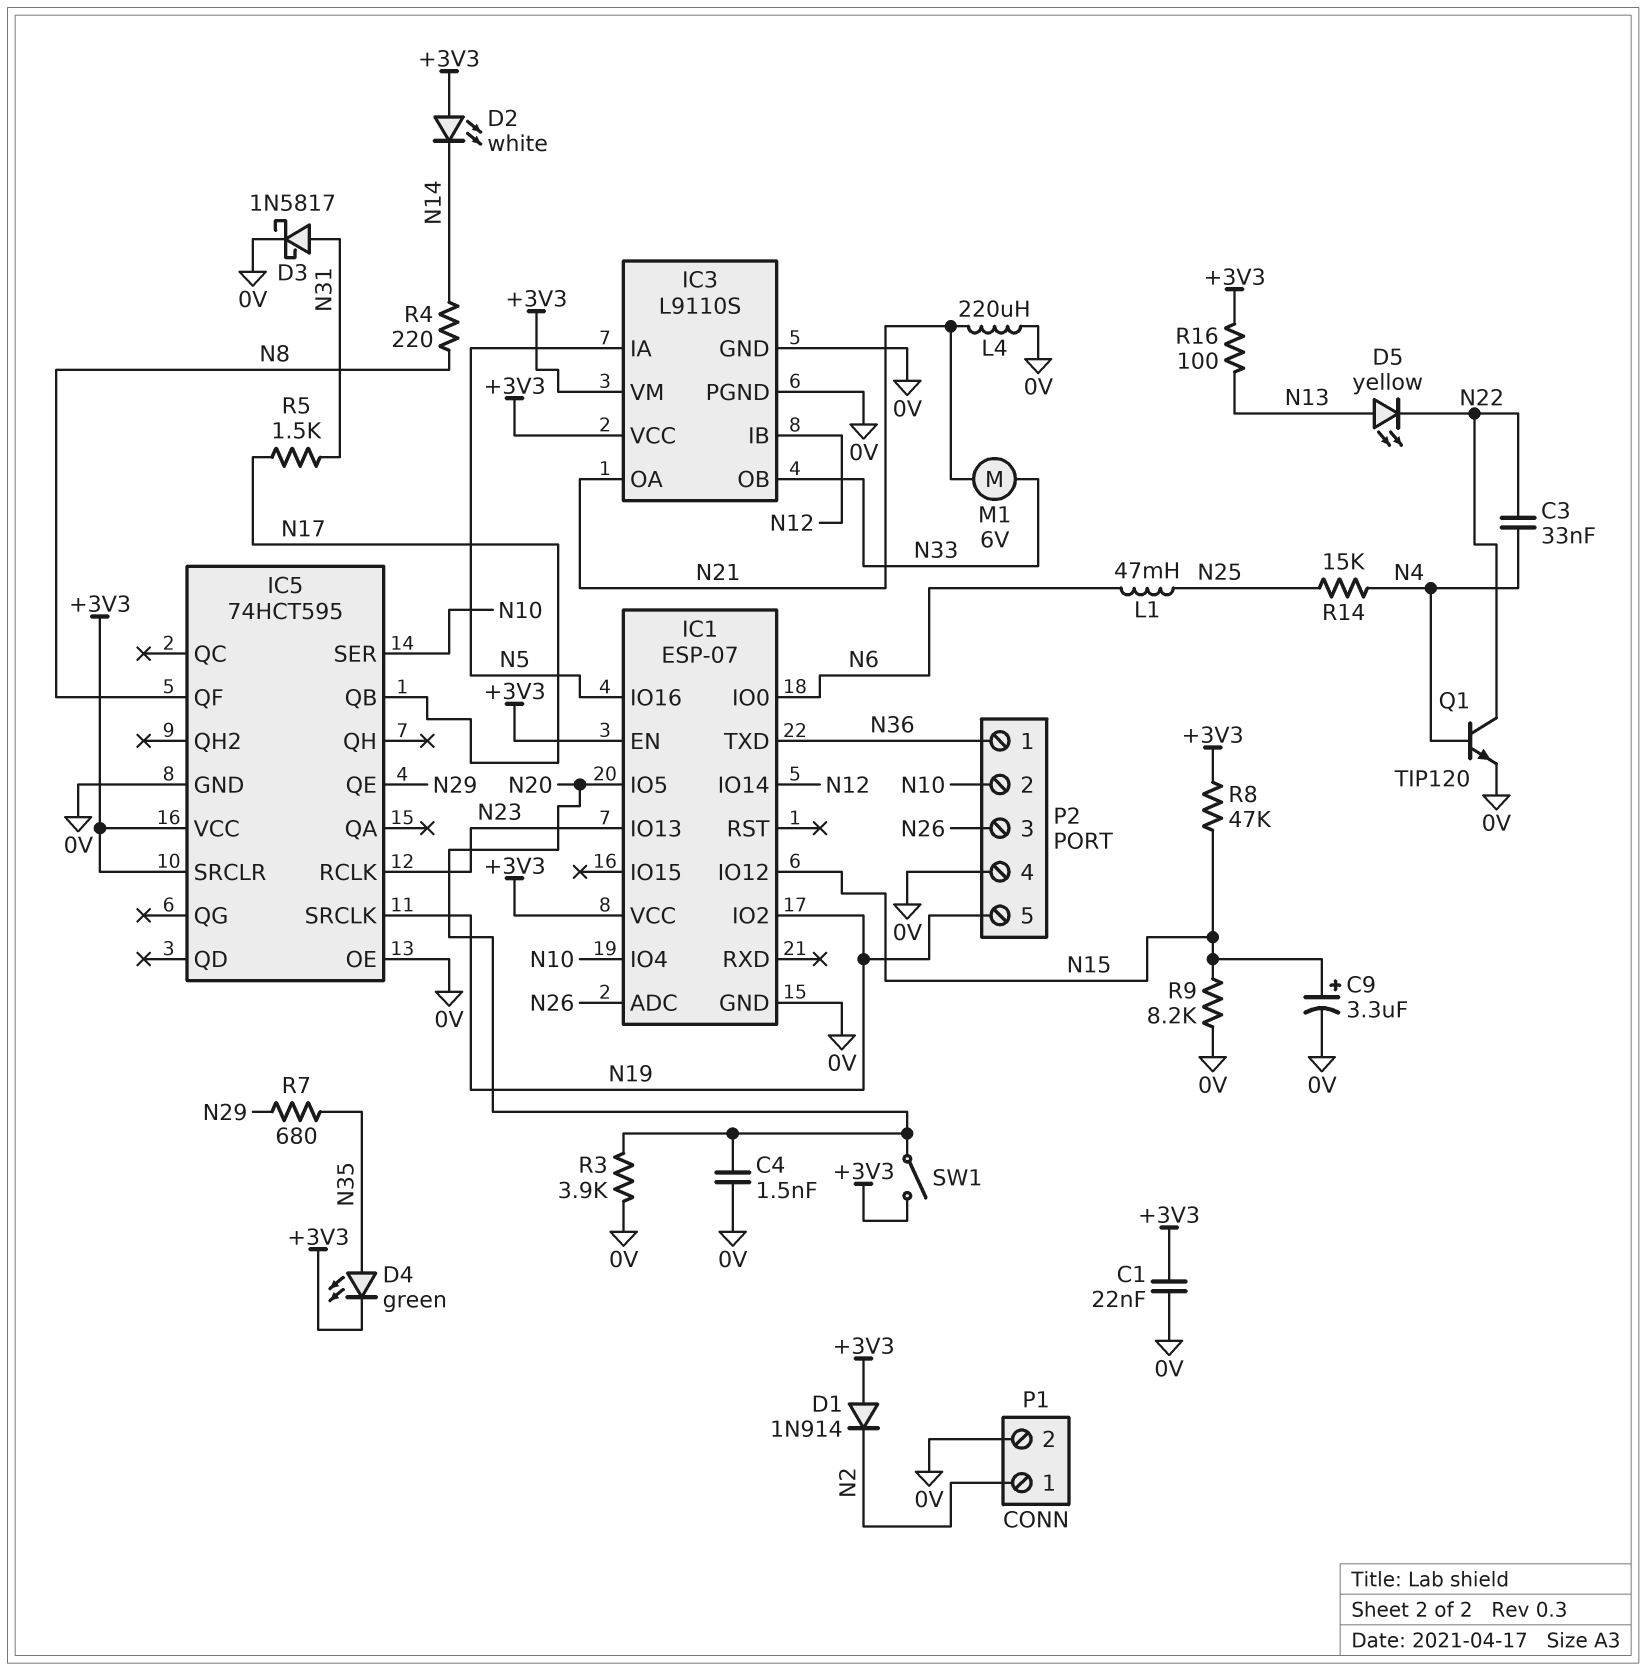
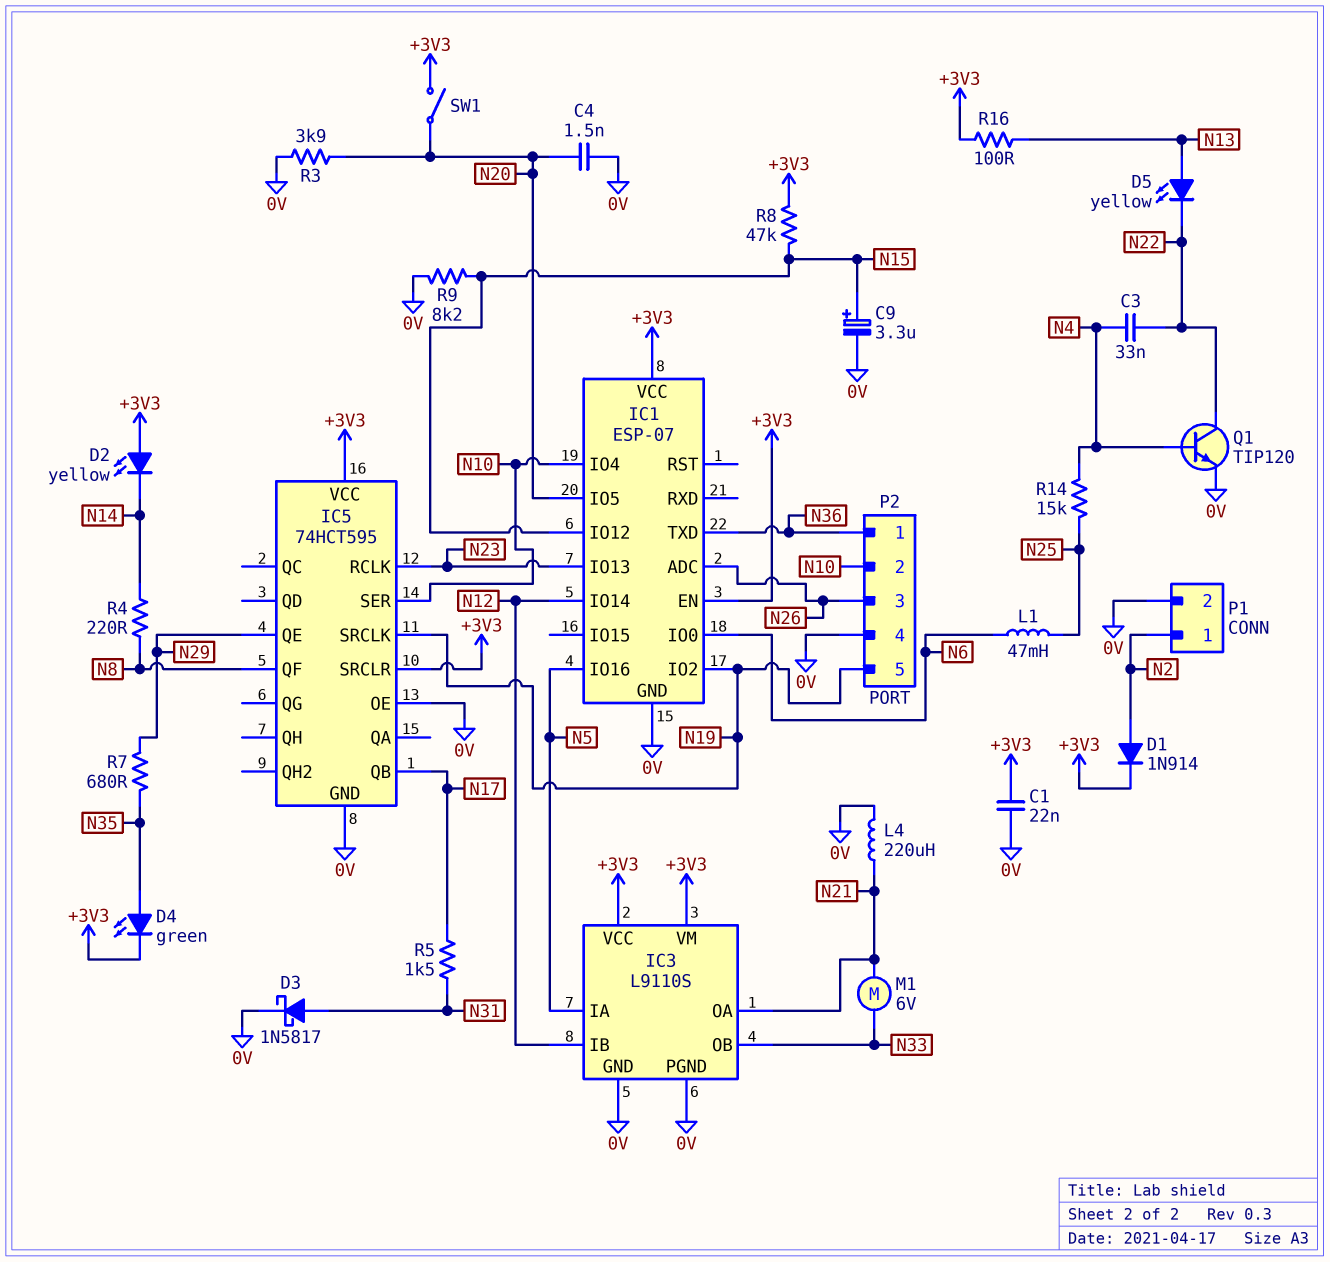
D1: diode 1N914 (A +3V3, K N2) -> diode 1N914 (A N2, K +3V3)
D2: LED white (A +3V3, K N14) -> LED yellow (A +3V3, K N14)

